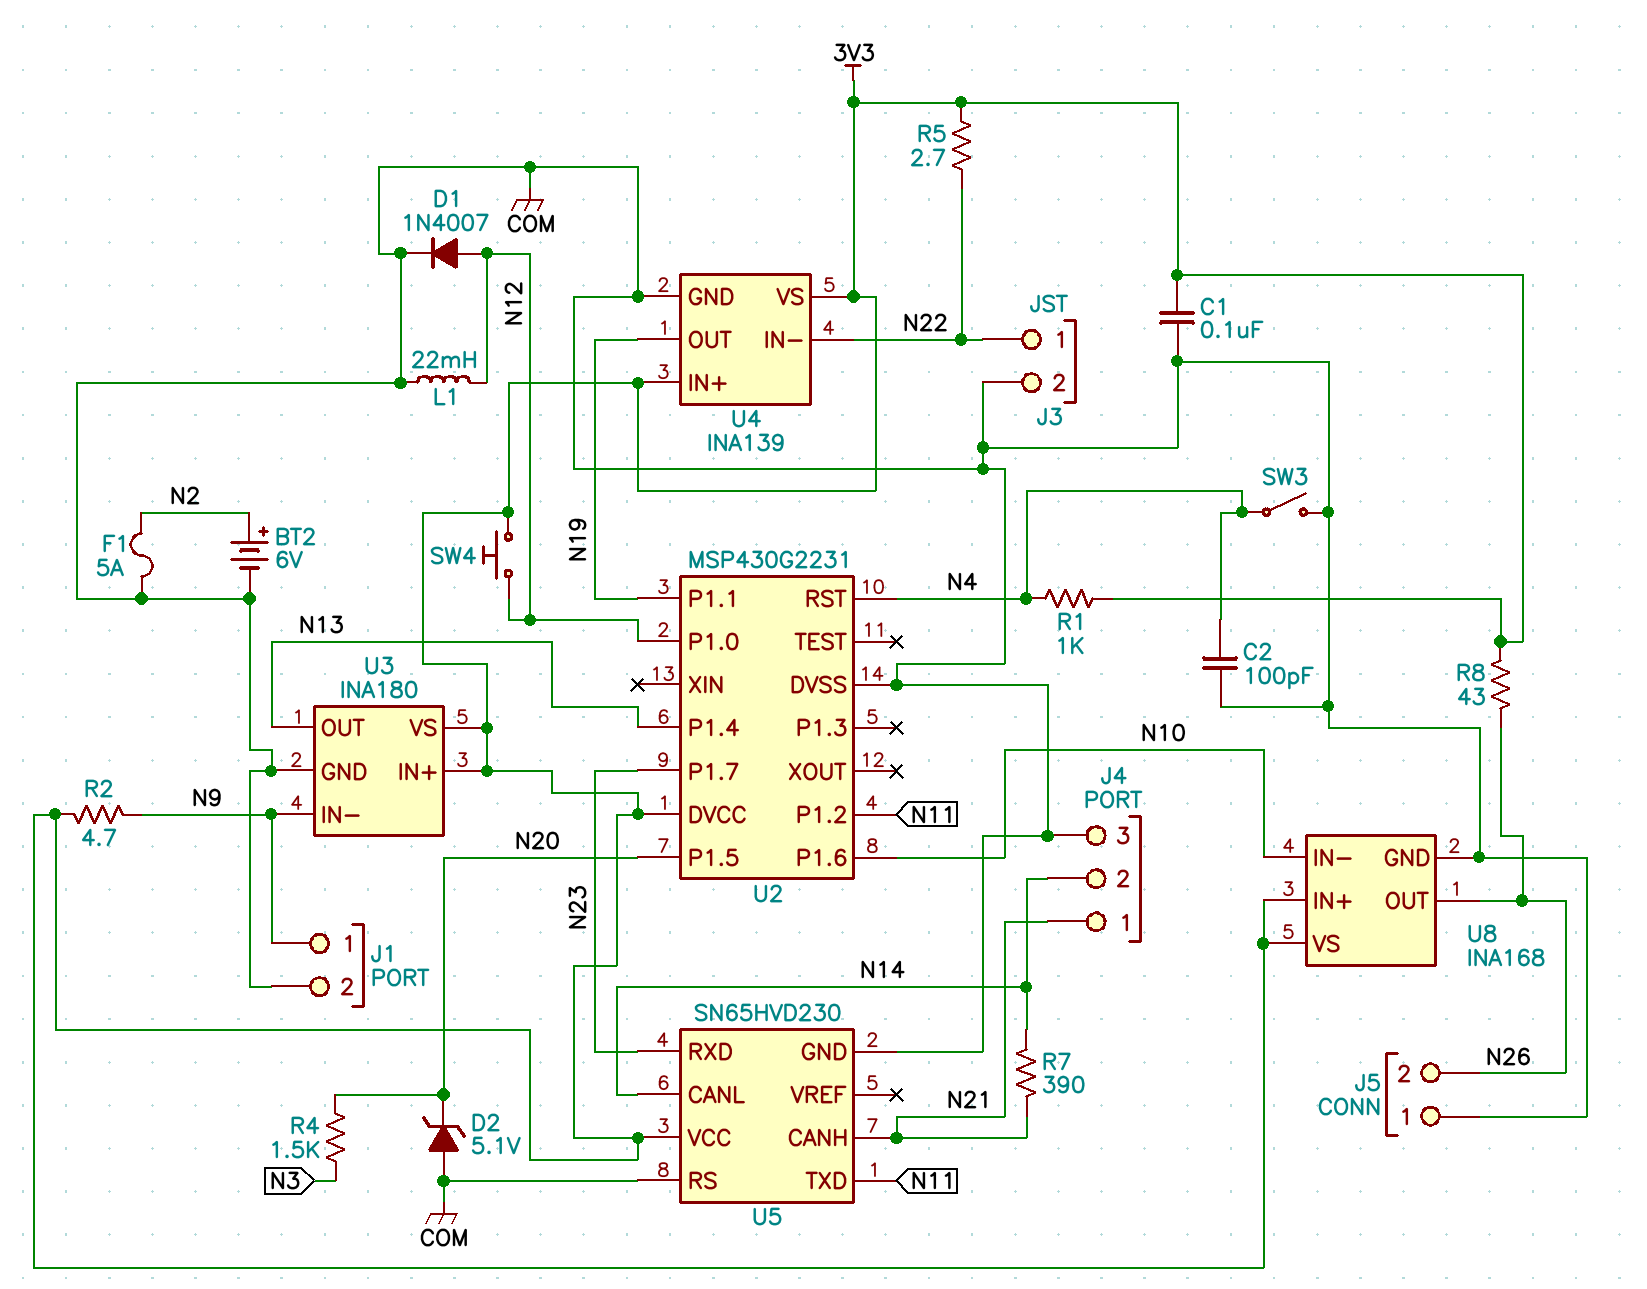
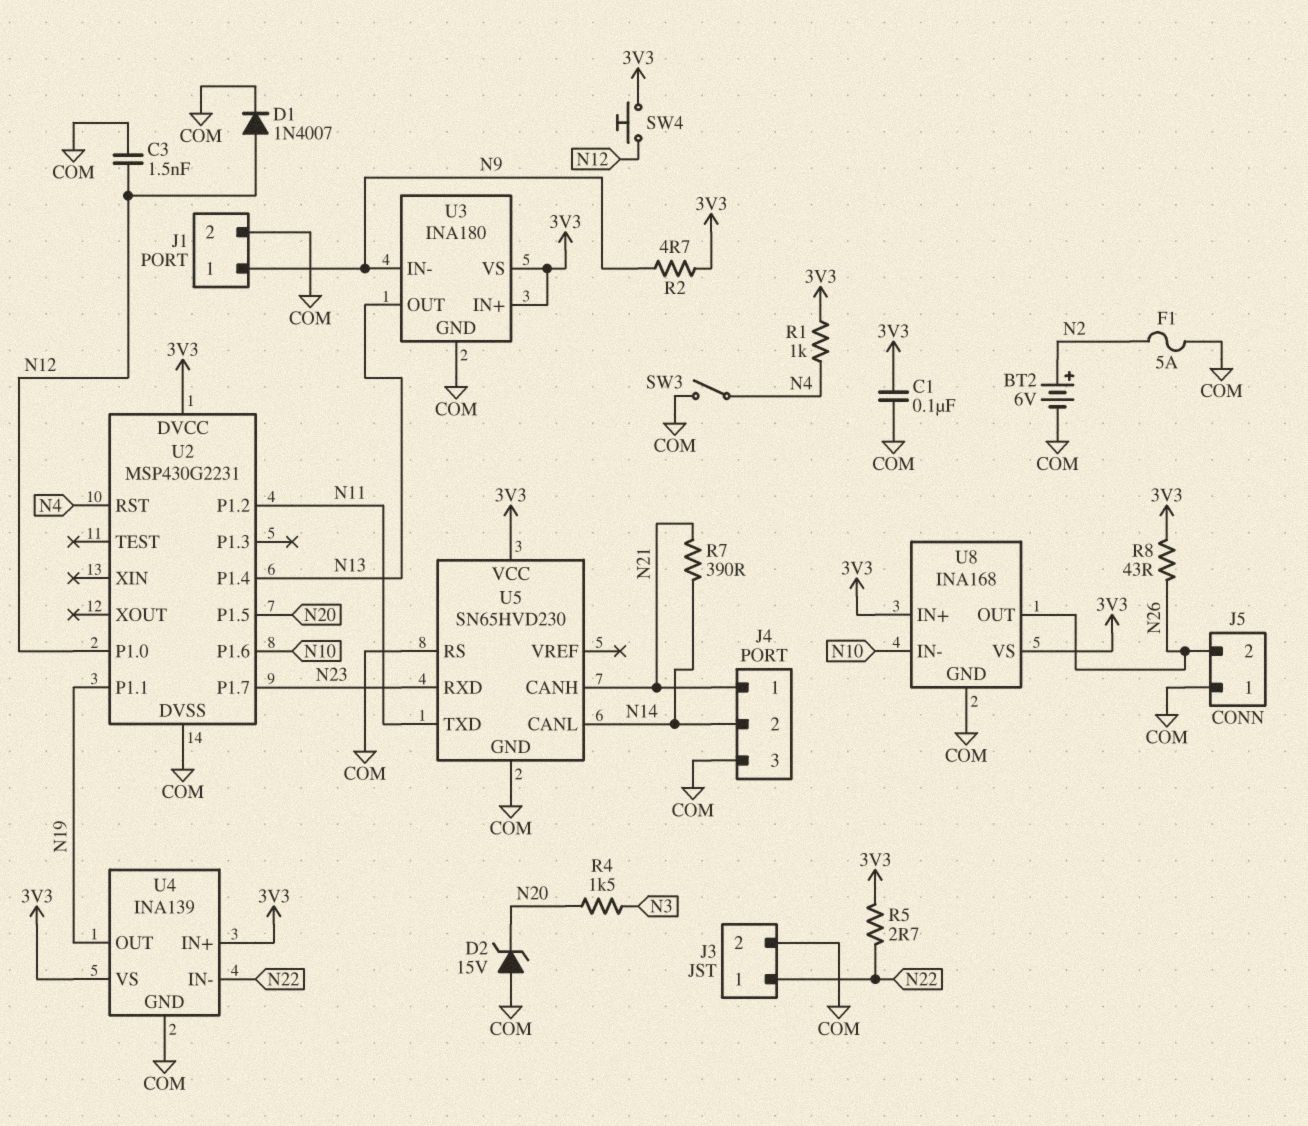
C2: 100pF (COM, N4) -> none
C3: none -> 1.5nF (COM, N12)
D2: zener 5.1V (A COM, K N20) -> zener 15V (A COM, K N20)
L1: 22mH (COM, N12) -> none

